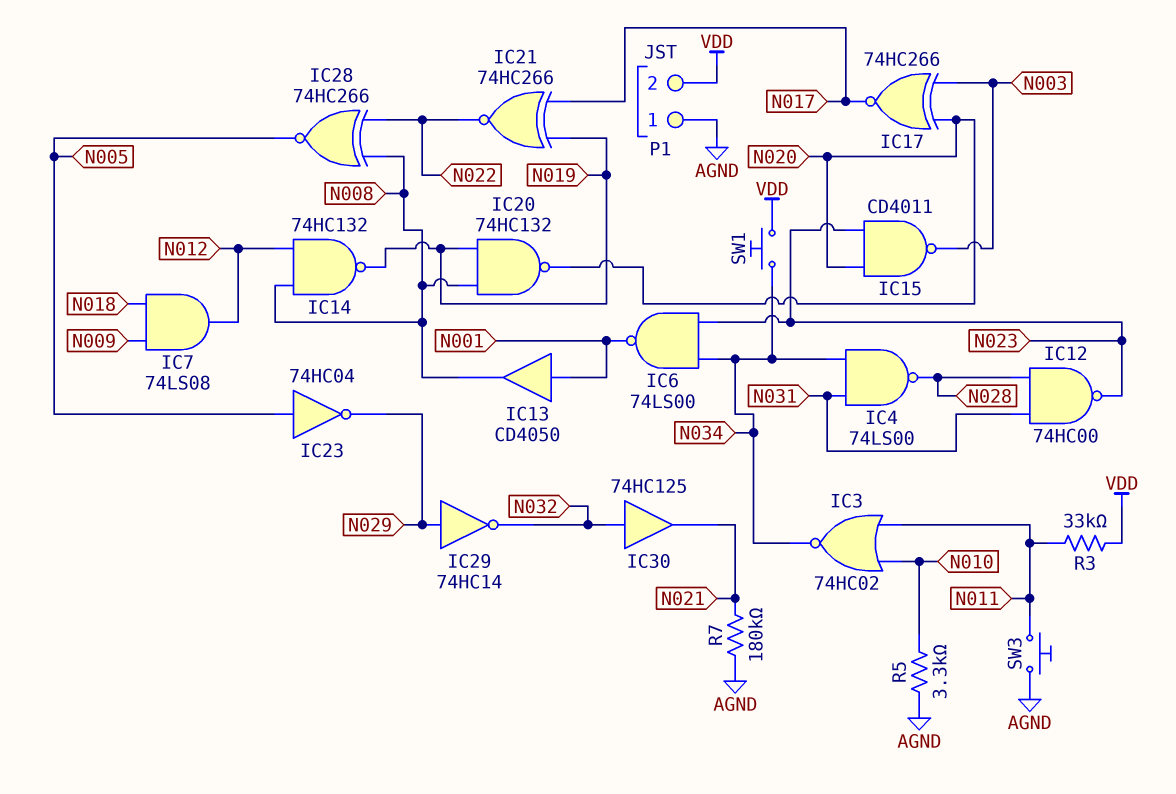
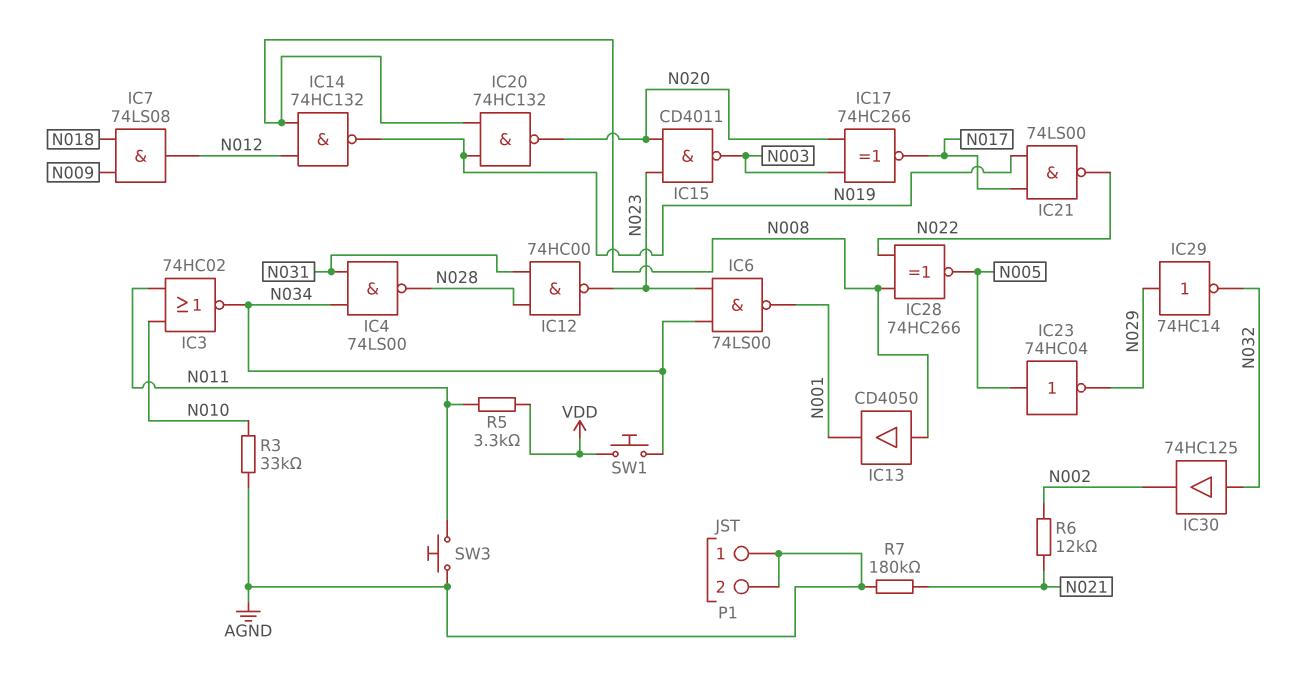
IC13: buffer CD4050 (in N001, out N008) -> buffer CD4050 (in N008, out N001)
IC21: XNOR 74HC266 (in N017, in N019, out N022) -> NAND 74LS00 (in N017, in N019, out N022)
IC30: buffer 74HC125 (in N032, out N021) -> buffer 74HC125 (in N032, out N002)
P1 pin 2: VDD -> AGND
R3: 33k (N011, VDD) -> 33k (AGND, N010)
R5: 3.3k (AGND, N010) -> 3.3k (N011, VDD)
R6: none -> 12k (N002, N021)

